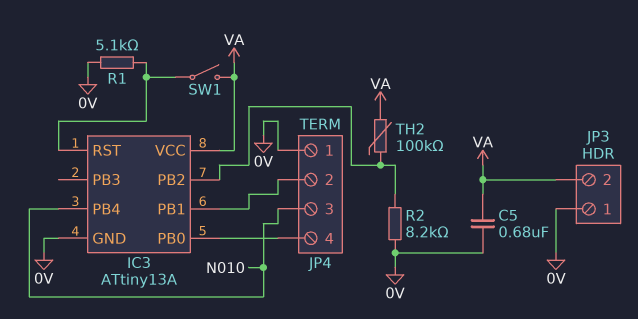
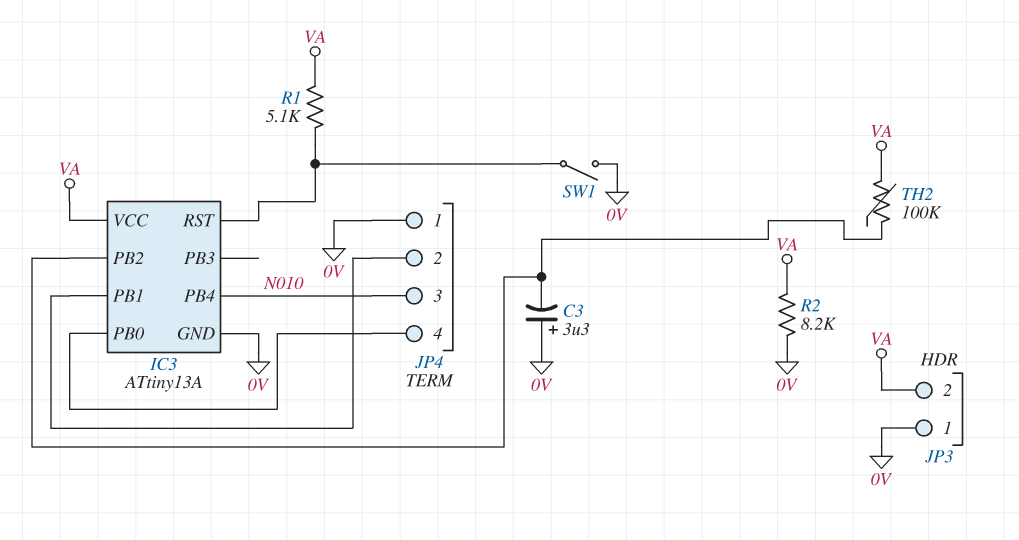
C3: none -> 3.3uF (plus 0V, minus IC3/PB2)
C5: 680nF (0V, VA) -> none
R1: 5.1k (0V, IC3/RST) -> 5.1k (IC3/RST, VA)
R2: 8.2k (0V, IC3/PB2) -> 8.2k (0V, VA)
SW1: switch (IC3/RST, VA) -> switch (0V, IC3/RST)

